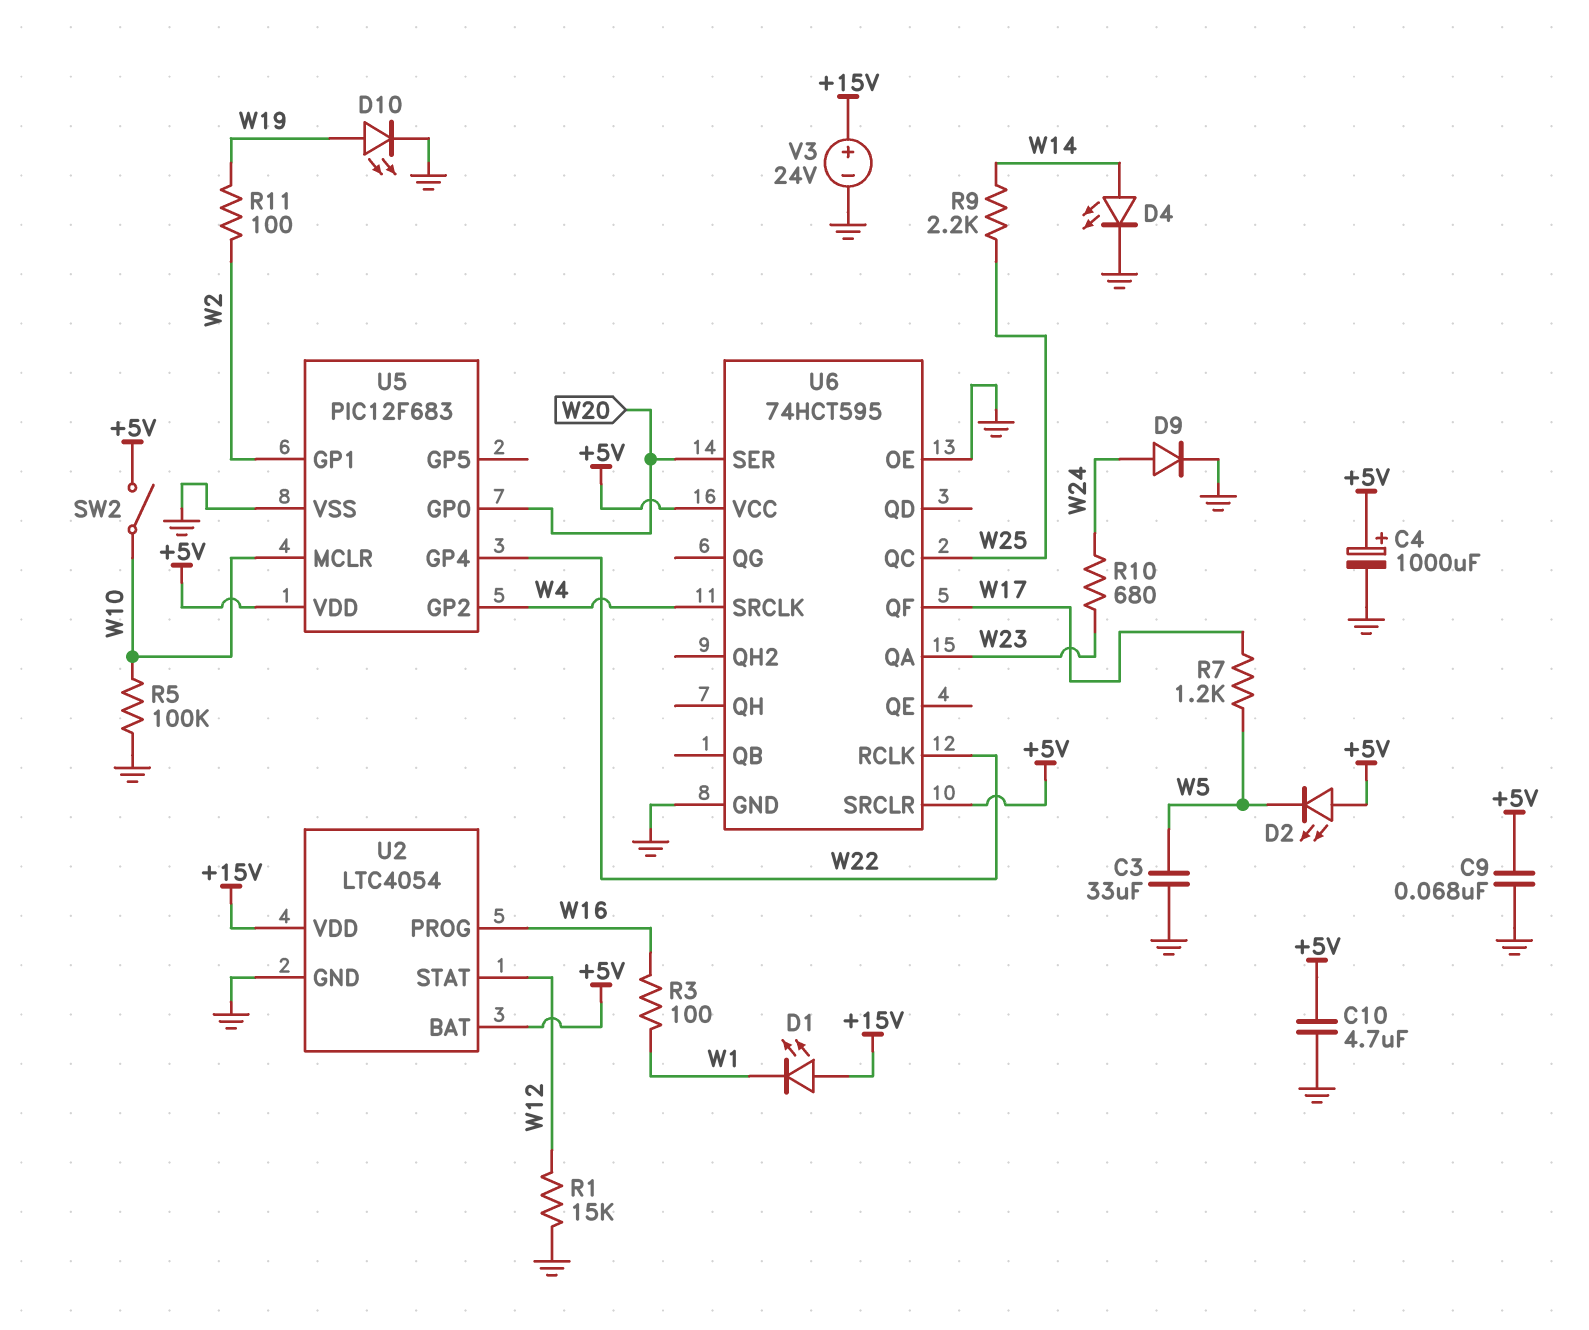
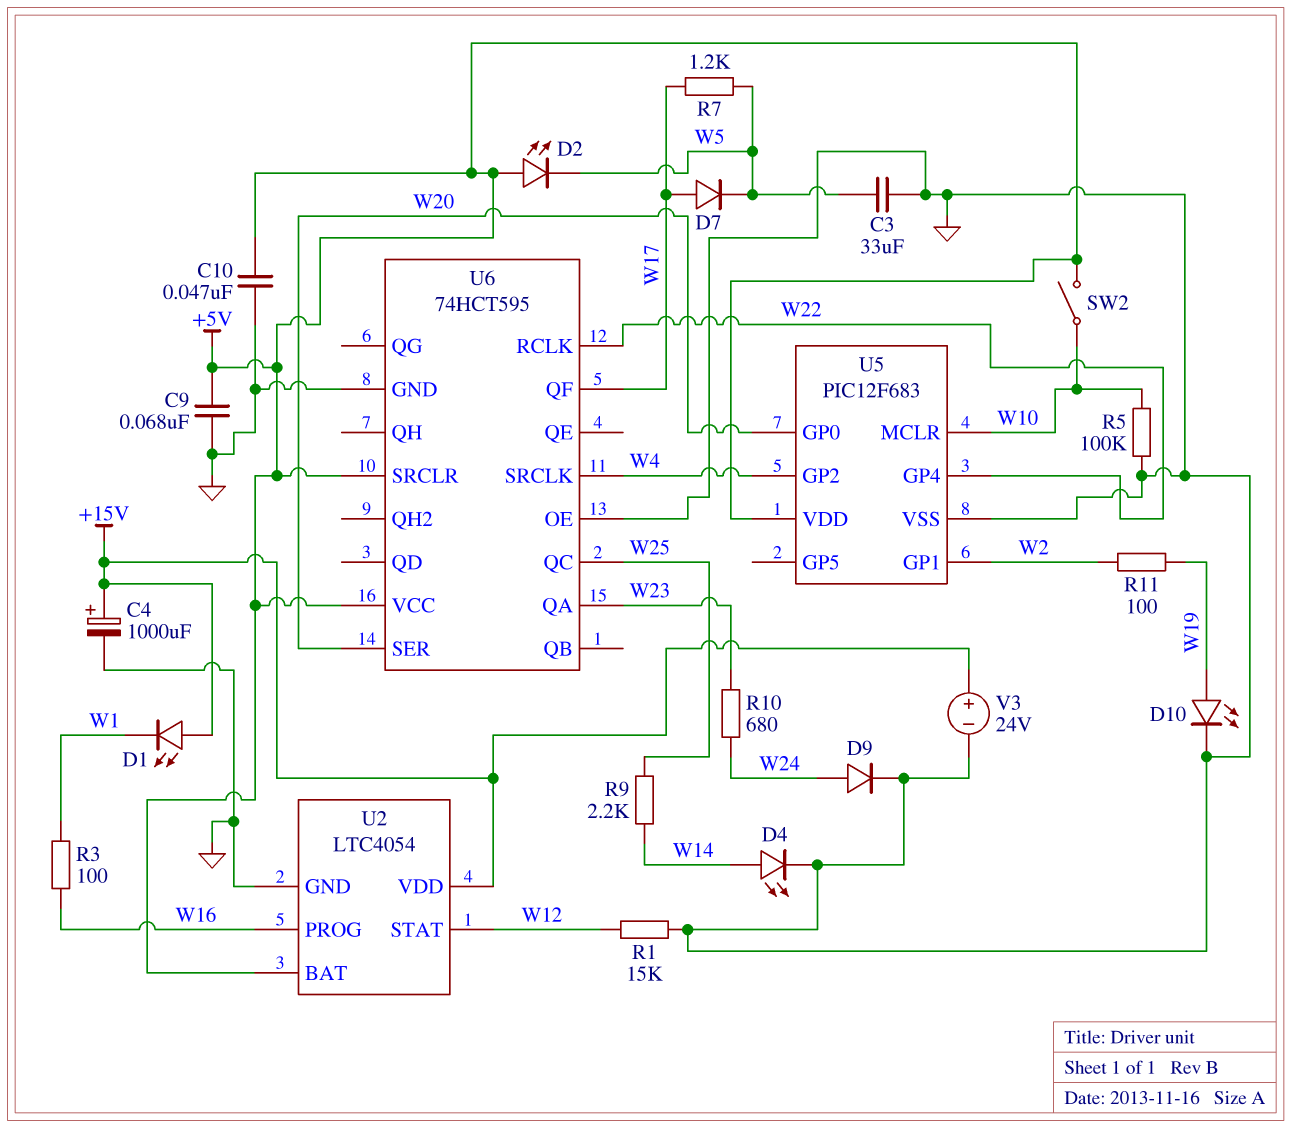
C4: 1000uF (plus +5V, minus GND) -> 1000uF (plus +15V, minus GND)
C10: 4.7uF (+5V, GND) -> 47nF (+5V, GND)
D7: none -> diode (A W17, K W5)

